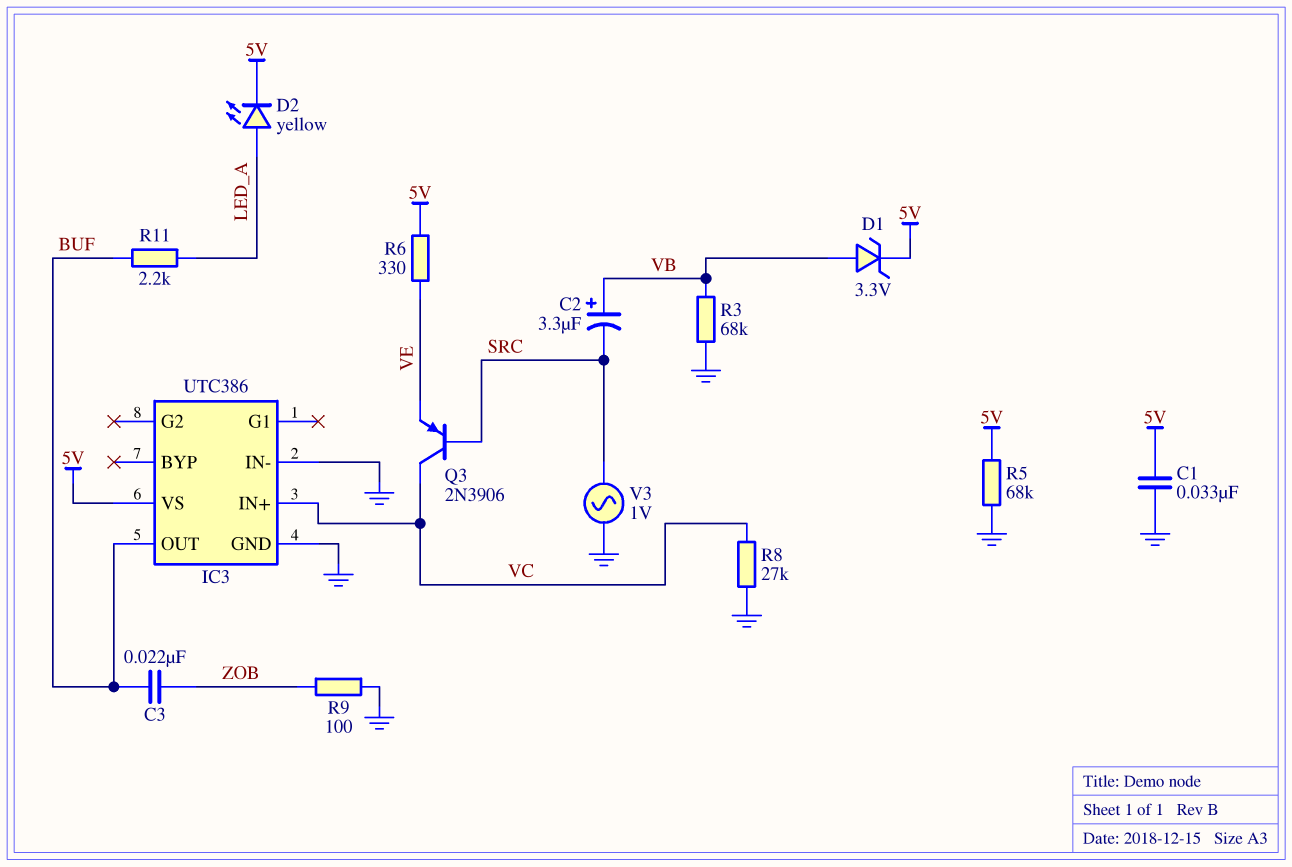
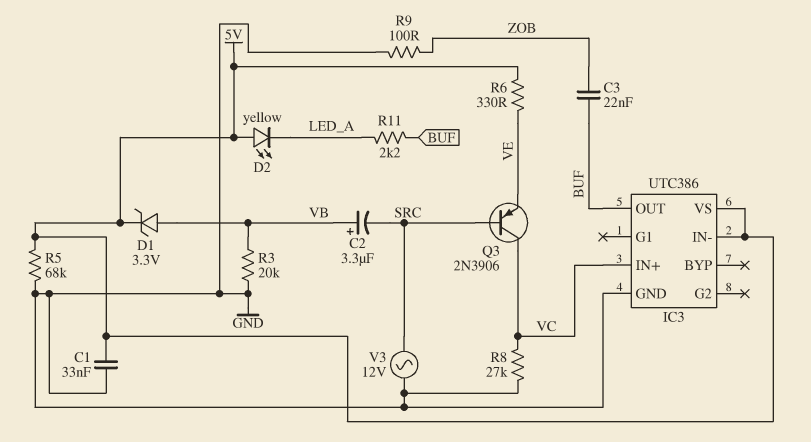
D2: LED yellow (A LED_A, K 5V) -> LED yellow (A 5V, K LED_A)
IC3 pin IN-: GND -> 5V
R3: 68k (GND, VB) -> 20k (GND, VB)
V3: AC 1V (GND, SRC) -> AC 12V (GND, SRC)

